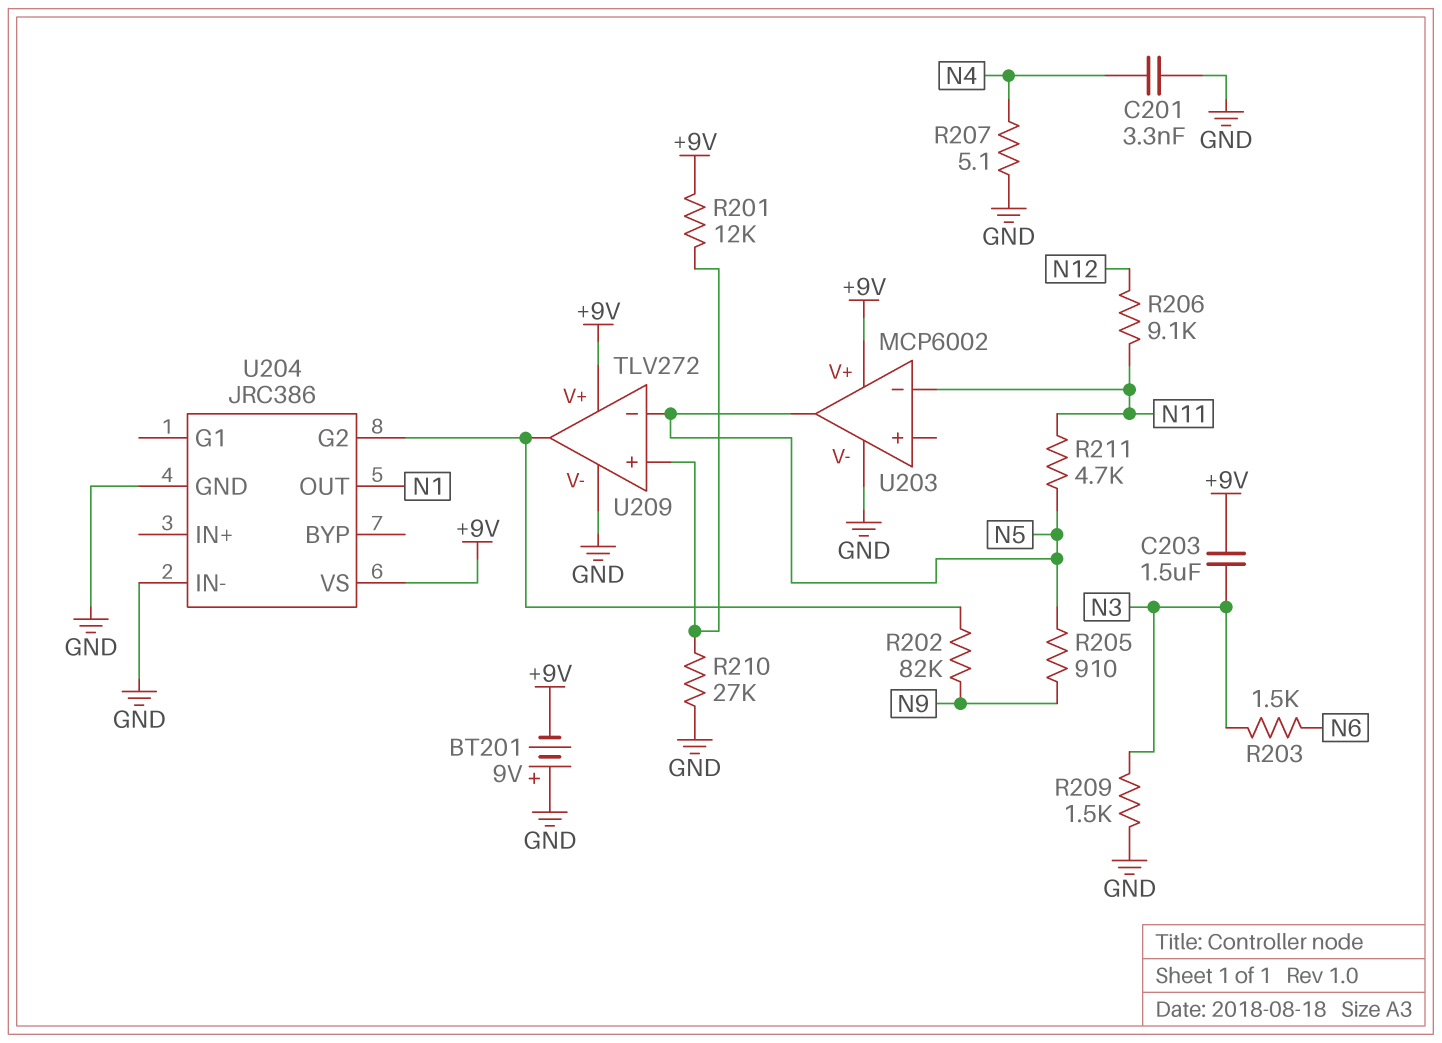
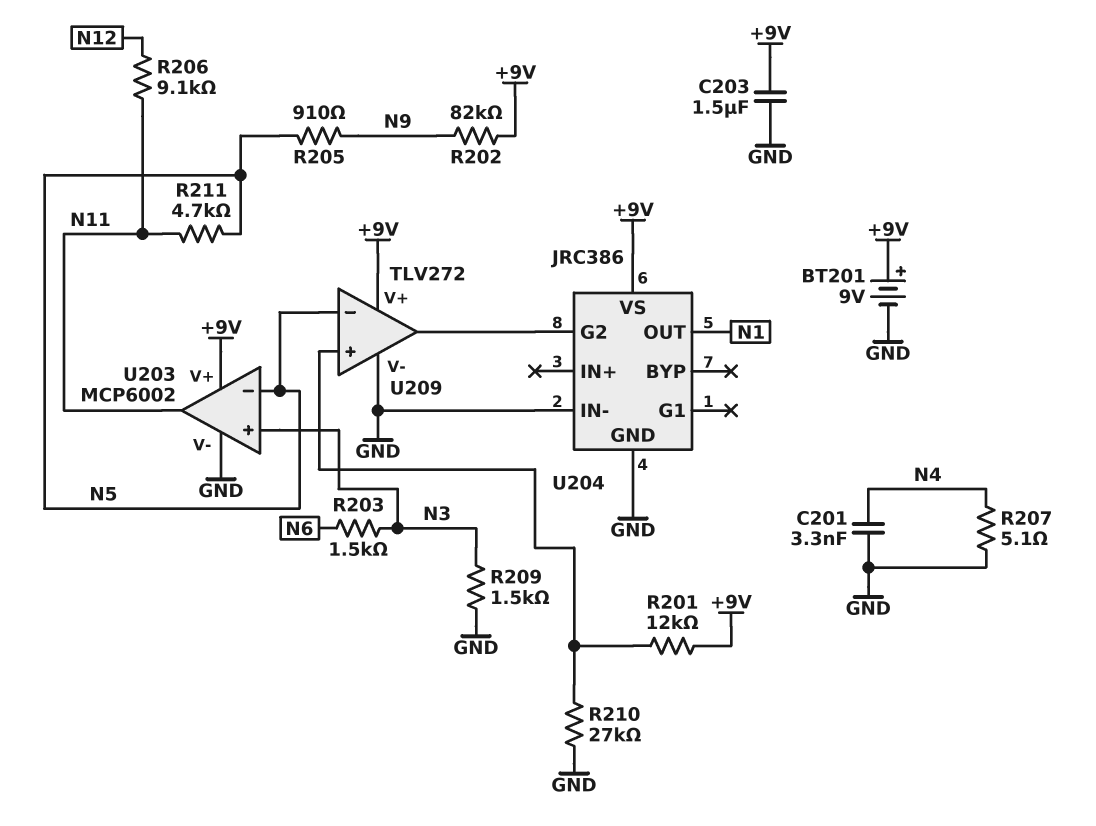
BT201: 9V (plus GND, minus +9V) -> 9V (plus +9V, minus GND)
C203: 1.5uF (+9V, N3) -> 1.5uF (+9V, GND)
R202: 82k (N9, U204/G2) -> 82k (+9V, N9)
U203 pin in+: none -> N3
U203 pin in-: N11 -> N5
U203 pin out: N5 -> N11

